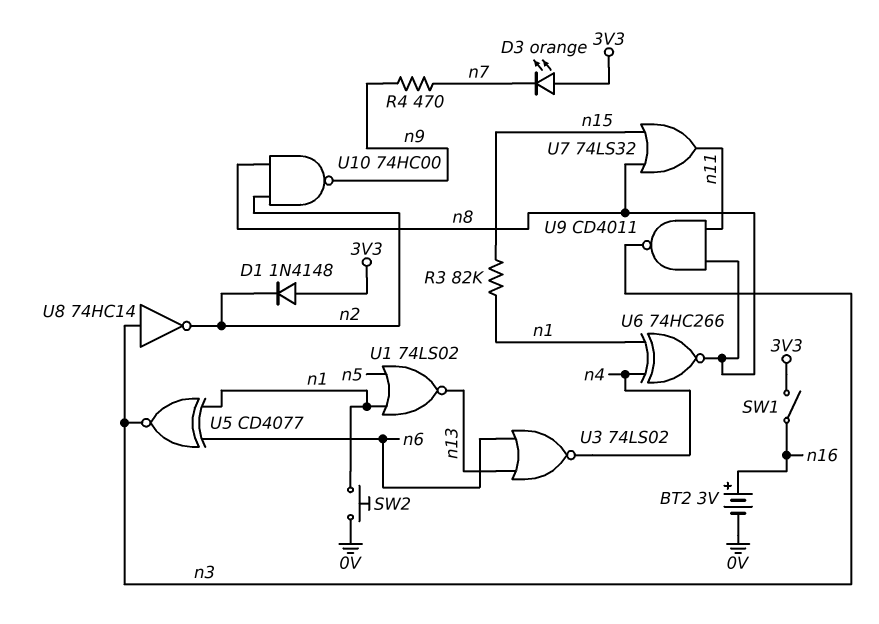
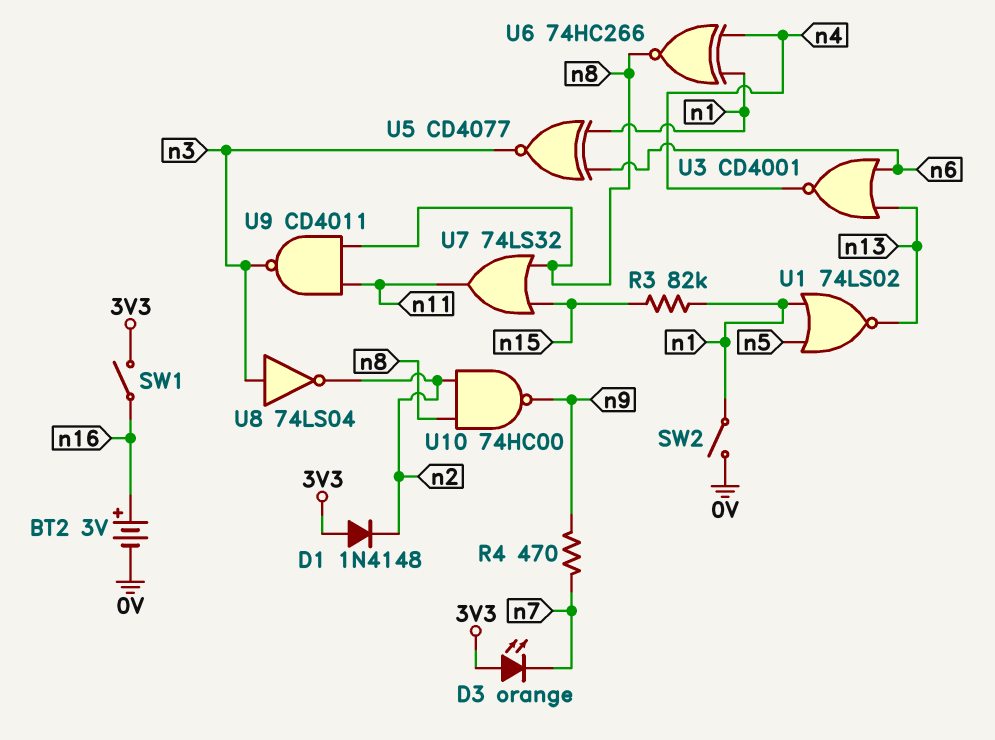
SW2: button (0V, n1) -> switch (0V, n1)
U3: NOR 74LS02 (in n6, in n13, out n4) -> NOR CD4001 (in n6, in n13, out n4)
U8: NOT 74HC14 (in n3, out n2) -> NOT 74LS04 (in n3, out n2)

